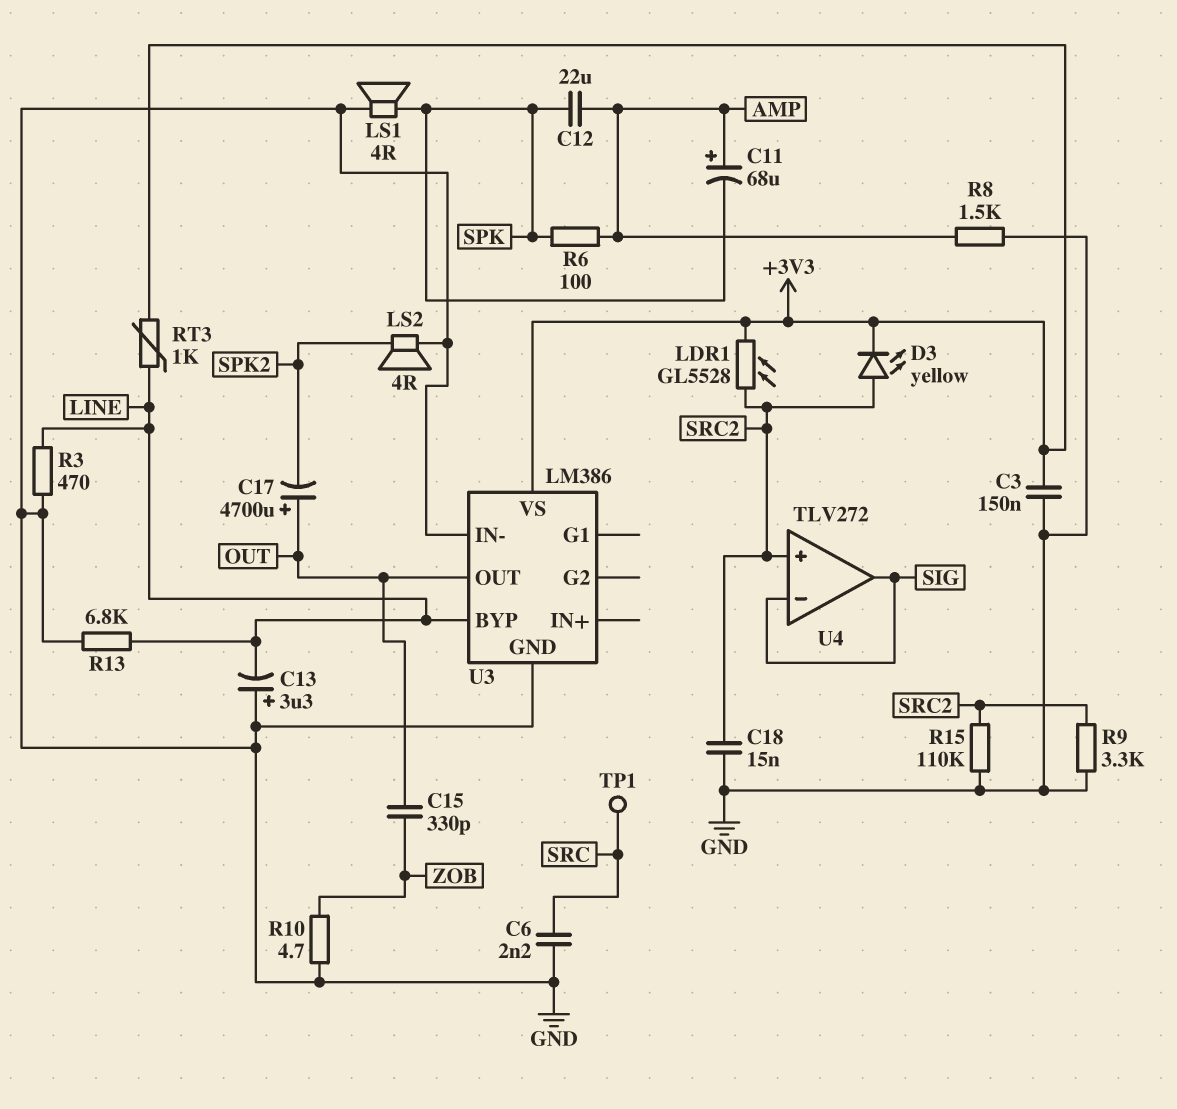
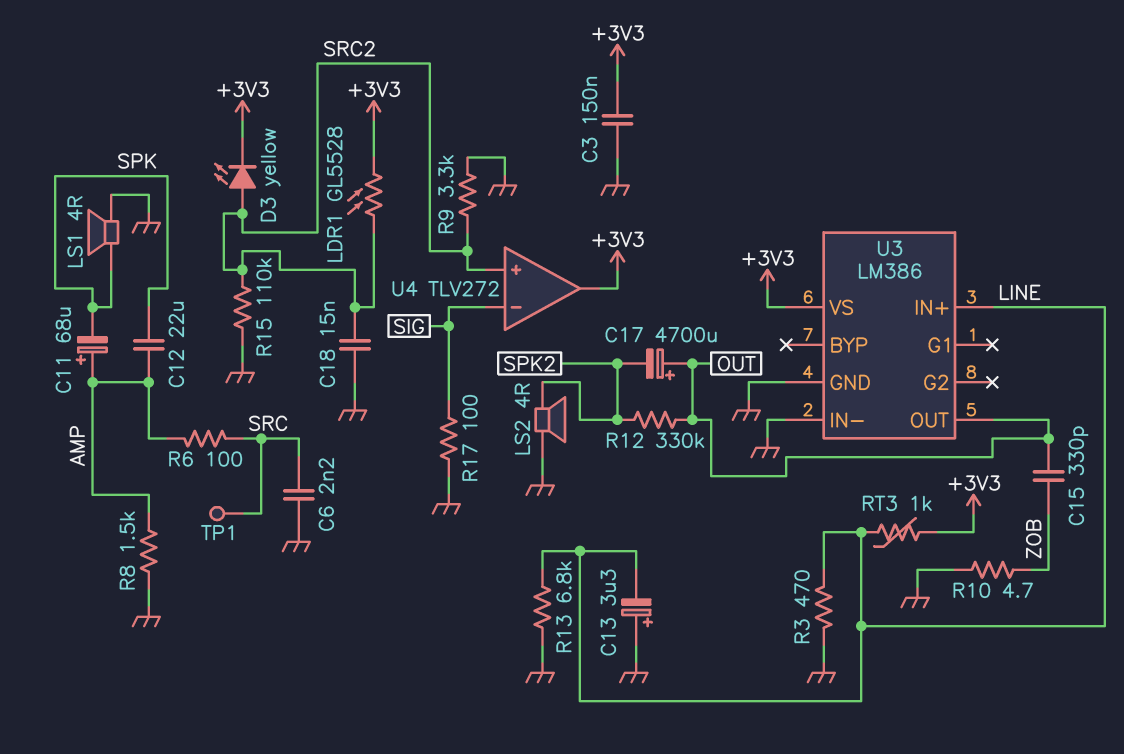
R6: 100 (AMP, SPK) -> 100 (AMP, SRC)
R12: none -> 330k (OUT, SPK2)
R17: none -> 100 (GND, SIG)
U3 pin BYP: LINE -> none
U3 pin IN+: none -> LINE
U4 pin out: SIG -> +3V3

